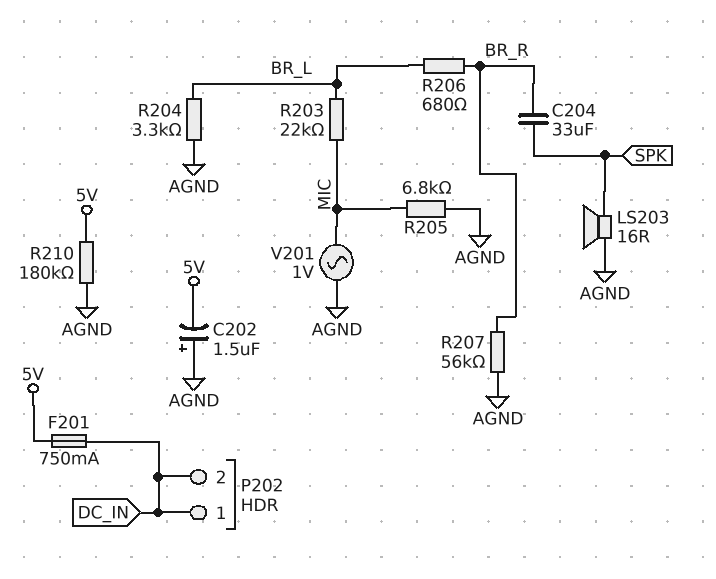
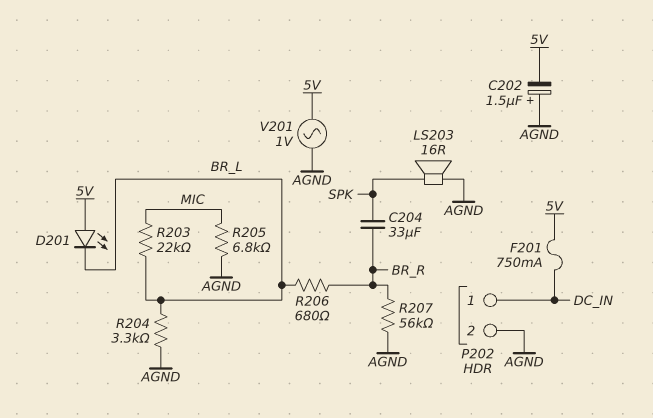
D201: none -> LED (A 5V, K BR_L)
P202 pin 2: DC_IN -> AGND
R210: 180k (5V, AGND) -> none
V201: AC 1V (AGND, MIC) -> AC 1V (5V, AGND)

